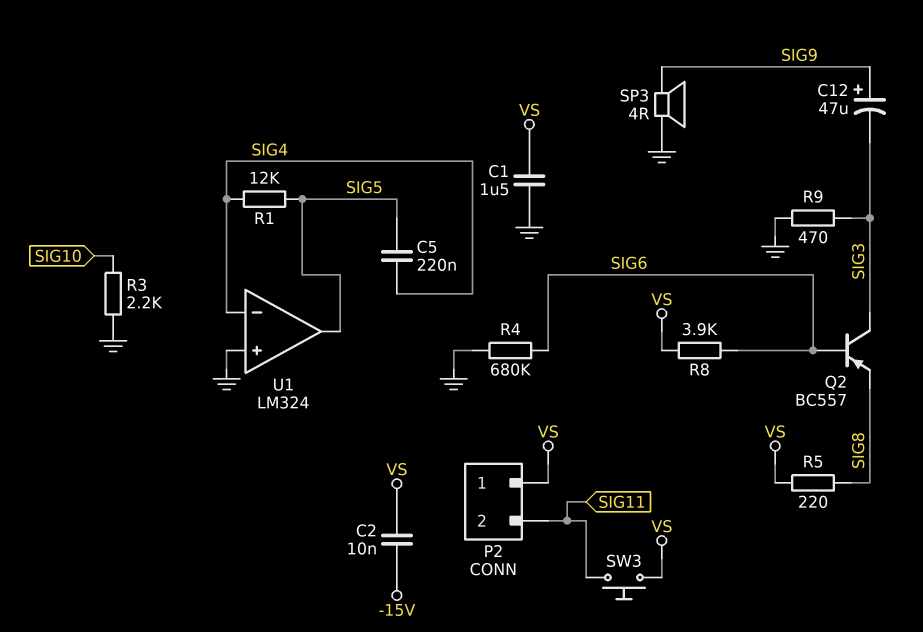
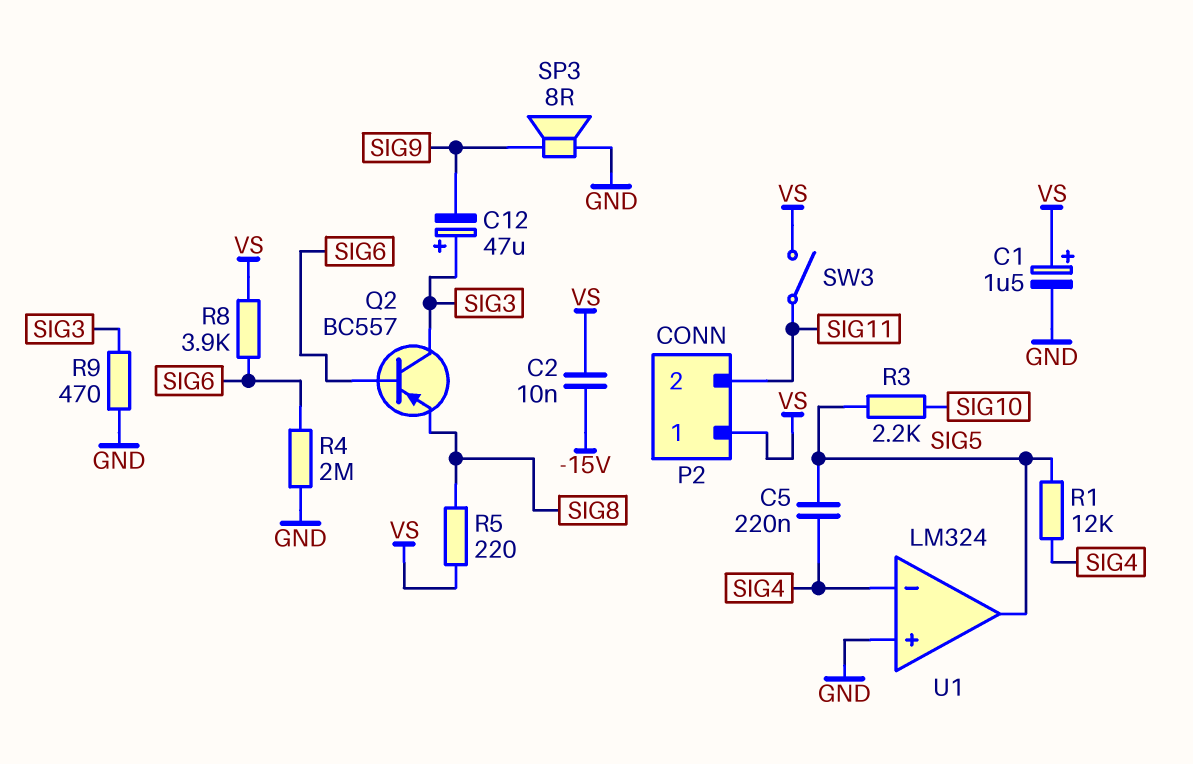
C1: 1.5uF (GND, VS) -> 1.5uF (plus VS, minus GND)
C12: 47uF (plus SIG9, minus SIG3) -> 47uF (plus SIG3, minus SIG9)
R3: 2.2k (GND, SIG10) -> 2.2k (SIG5, SIG10)
R4: 680k (GND, SIG6) -> 2M (GND, SIG6)
SP3: speaker 4R (GND, SIG9) -> speaker 8R (GND, SIG9)
SW3: button (SIG11, VS) -> switch (SIG11, VS)

